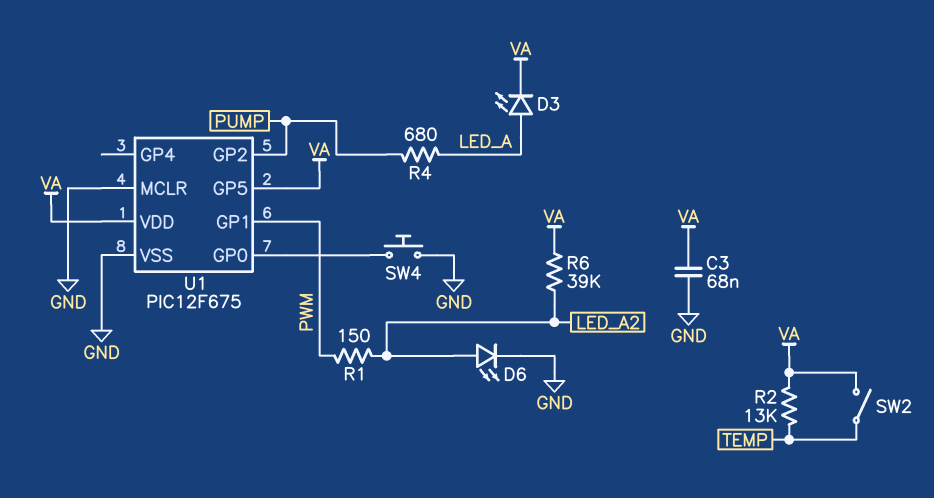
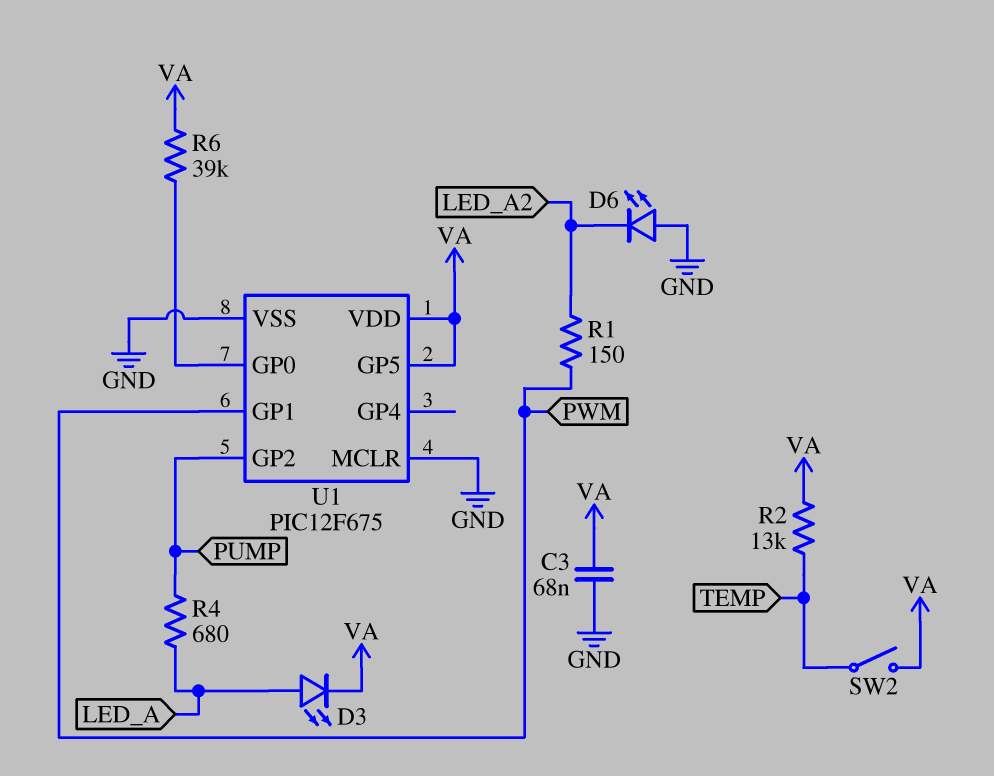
D6: LED (A LED_A2, K GND) -> LED (A GND, K LED_A2)
R6: 39k (LED_A2, VA) -> 39k (U1/GP0, VA)
SW4: button (GND, U1/GP0) -> none

